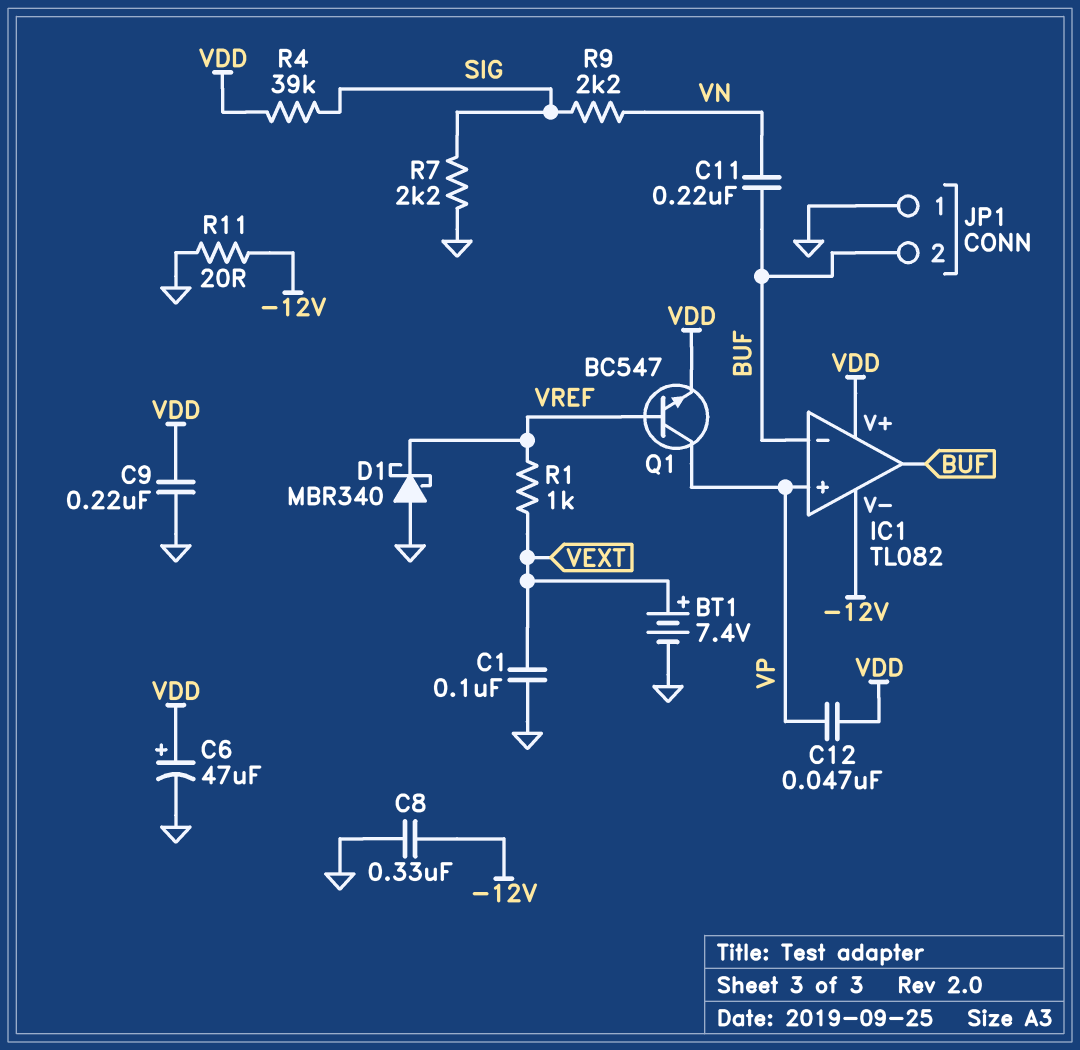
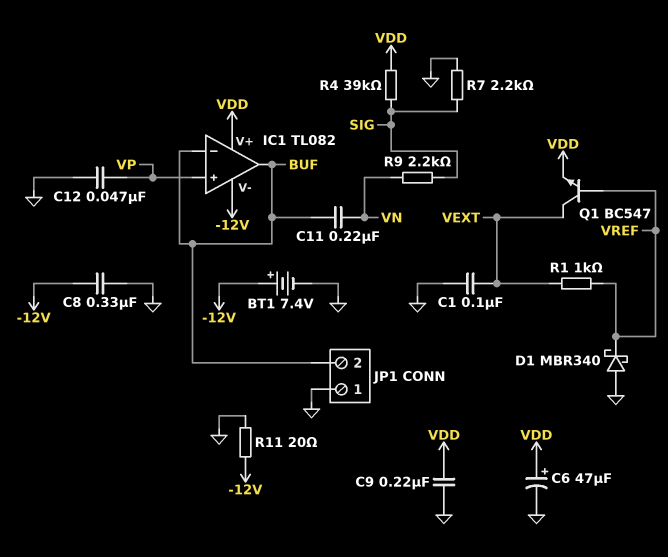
BT1: 7.4V (plus VEXT, minus GND) -> 7.4V (plus -12V, minus GND)
C12: 47nF (VDD, VP) -> 47nF (GND, VP)
Q1: NPN BC547 (B VREF, C VP, E VDD) -> NPN BC547 (B VREF, C VEXT, E VDD)

